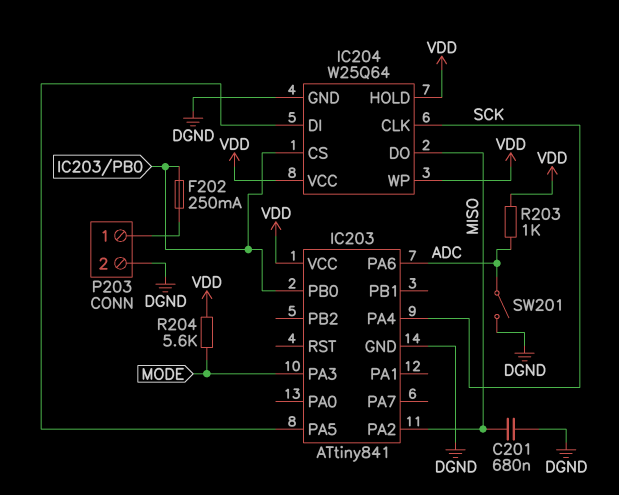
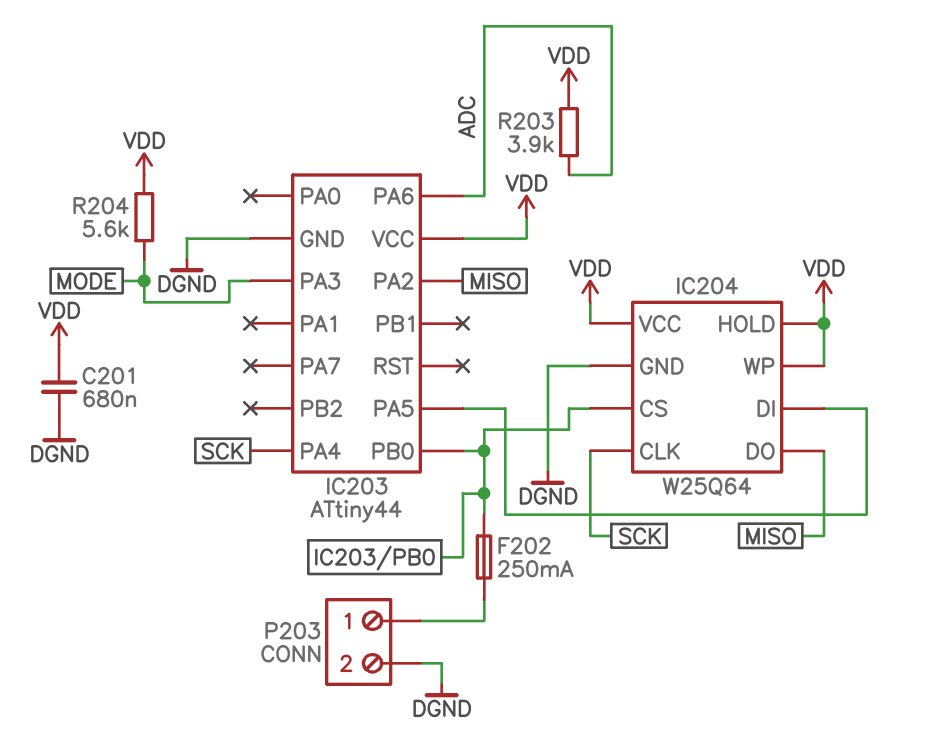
C201: 680nF (DGND, MISO) -> 680nF (DGND, VDD)
IC203: ATtiny841 -> ATtiny44
R203: 1k (ADC, VDD) -> 3.9k (ADC, VDD)
SW201: switch (ADC, DGND) -> none

